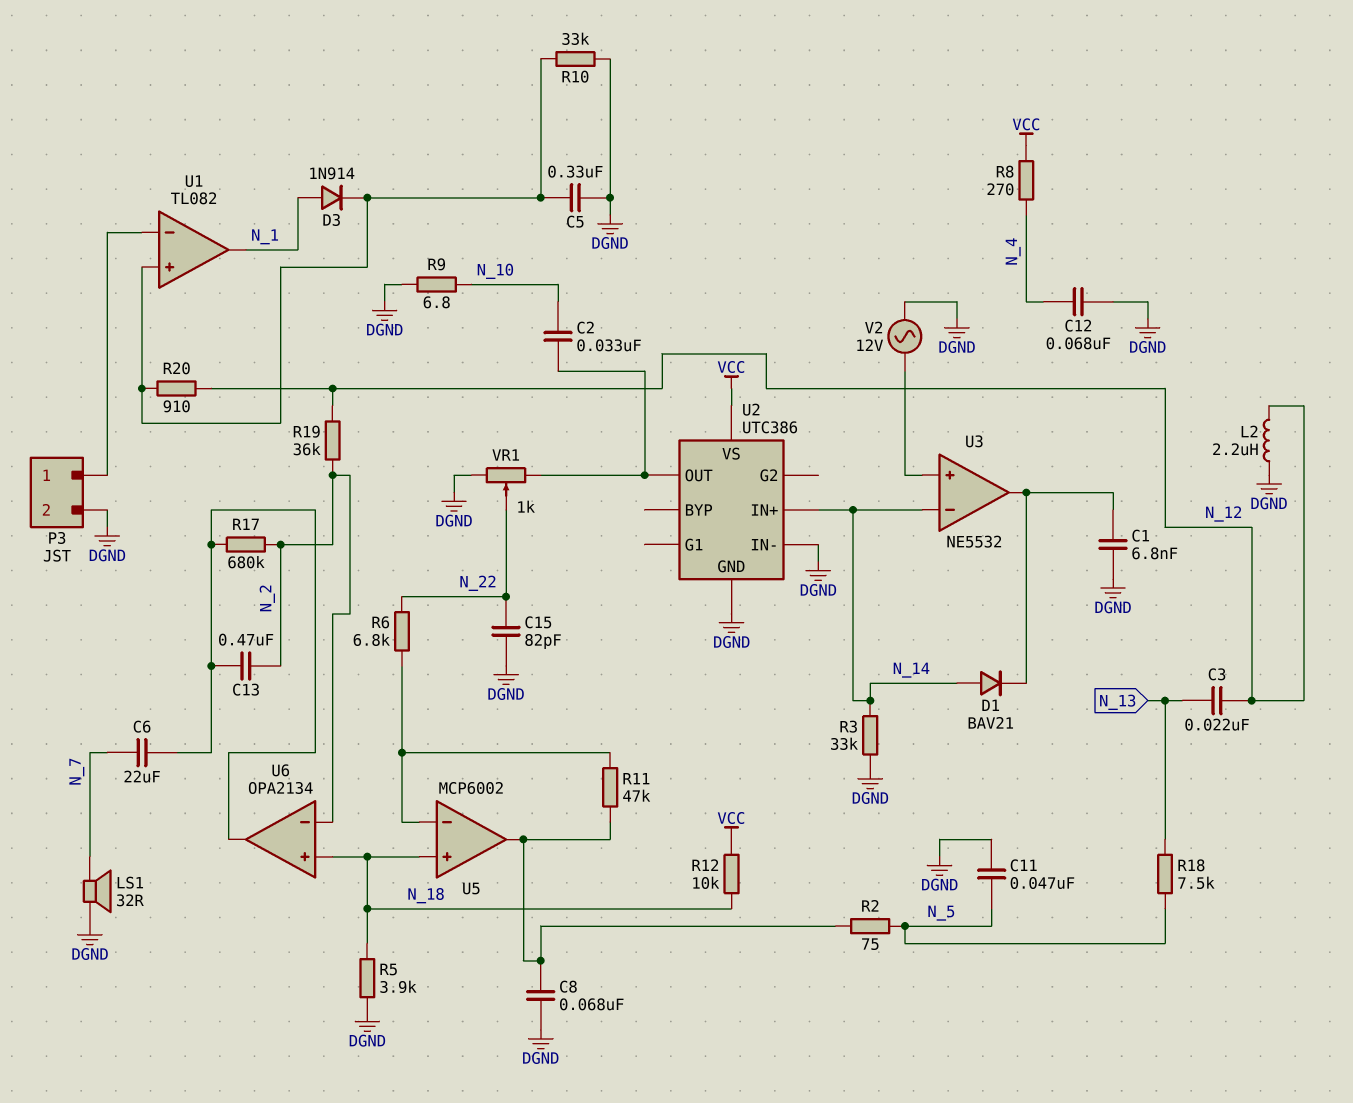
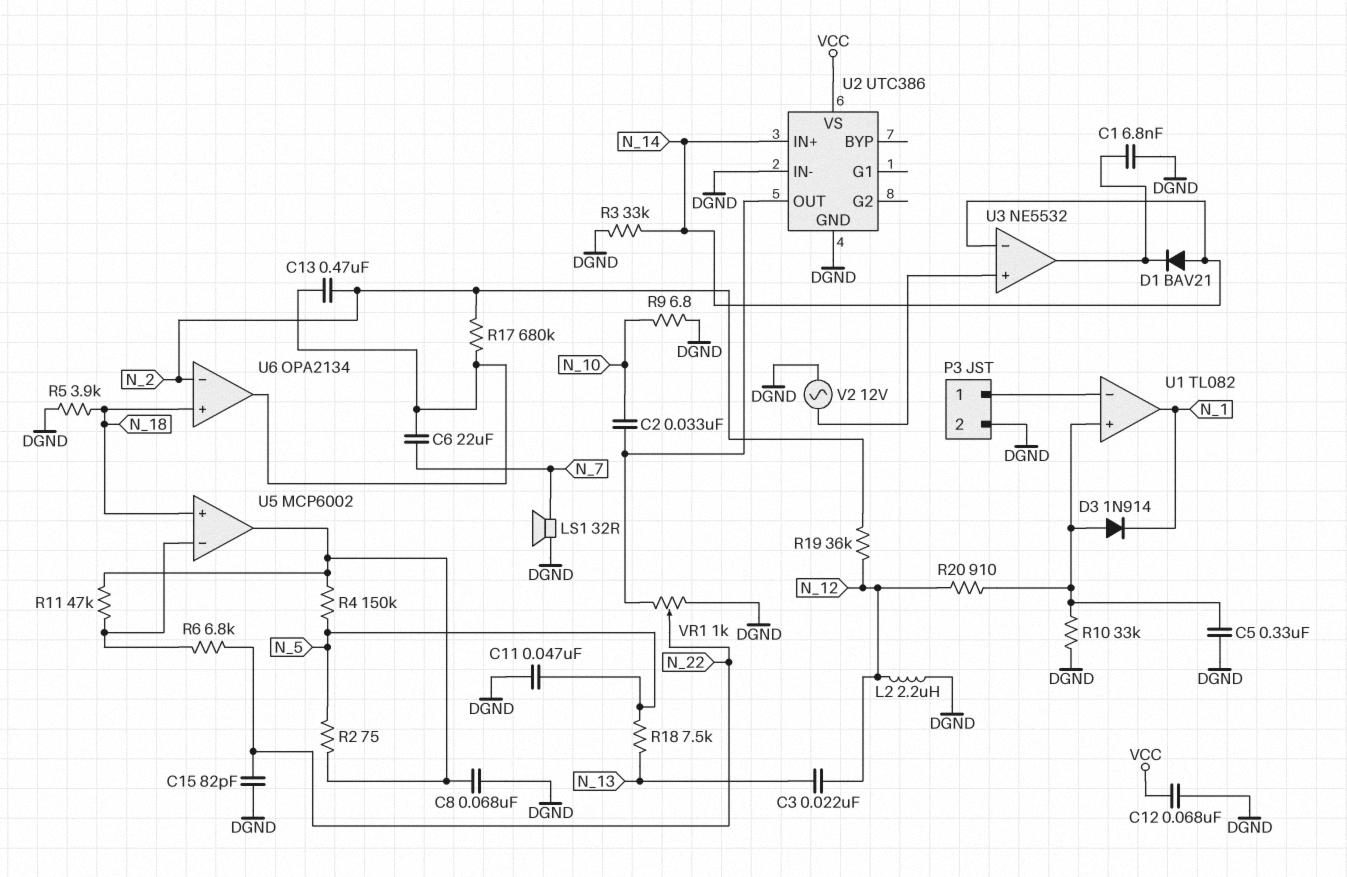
C12: 68nF (DGND, N_4) -> 68nF (DGND, VCC)
D3: diode 1N914 (A N_1, K U1/in+) -> diode 1N914 (A U1/in+, K N_1)
R4: none -> 150k (N_5, U5/out)
R8: 270 (N_4, VCC) -> none
R12: 10k (N_18, VCC) -> none

